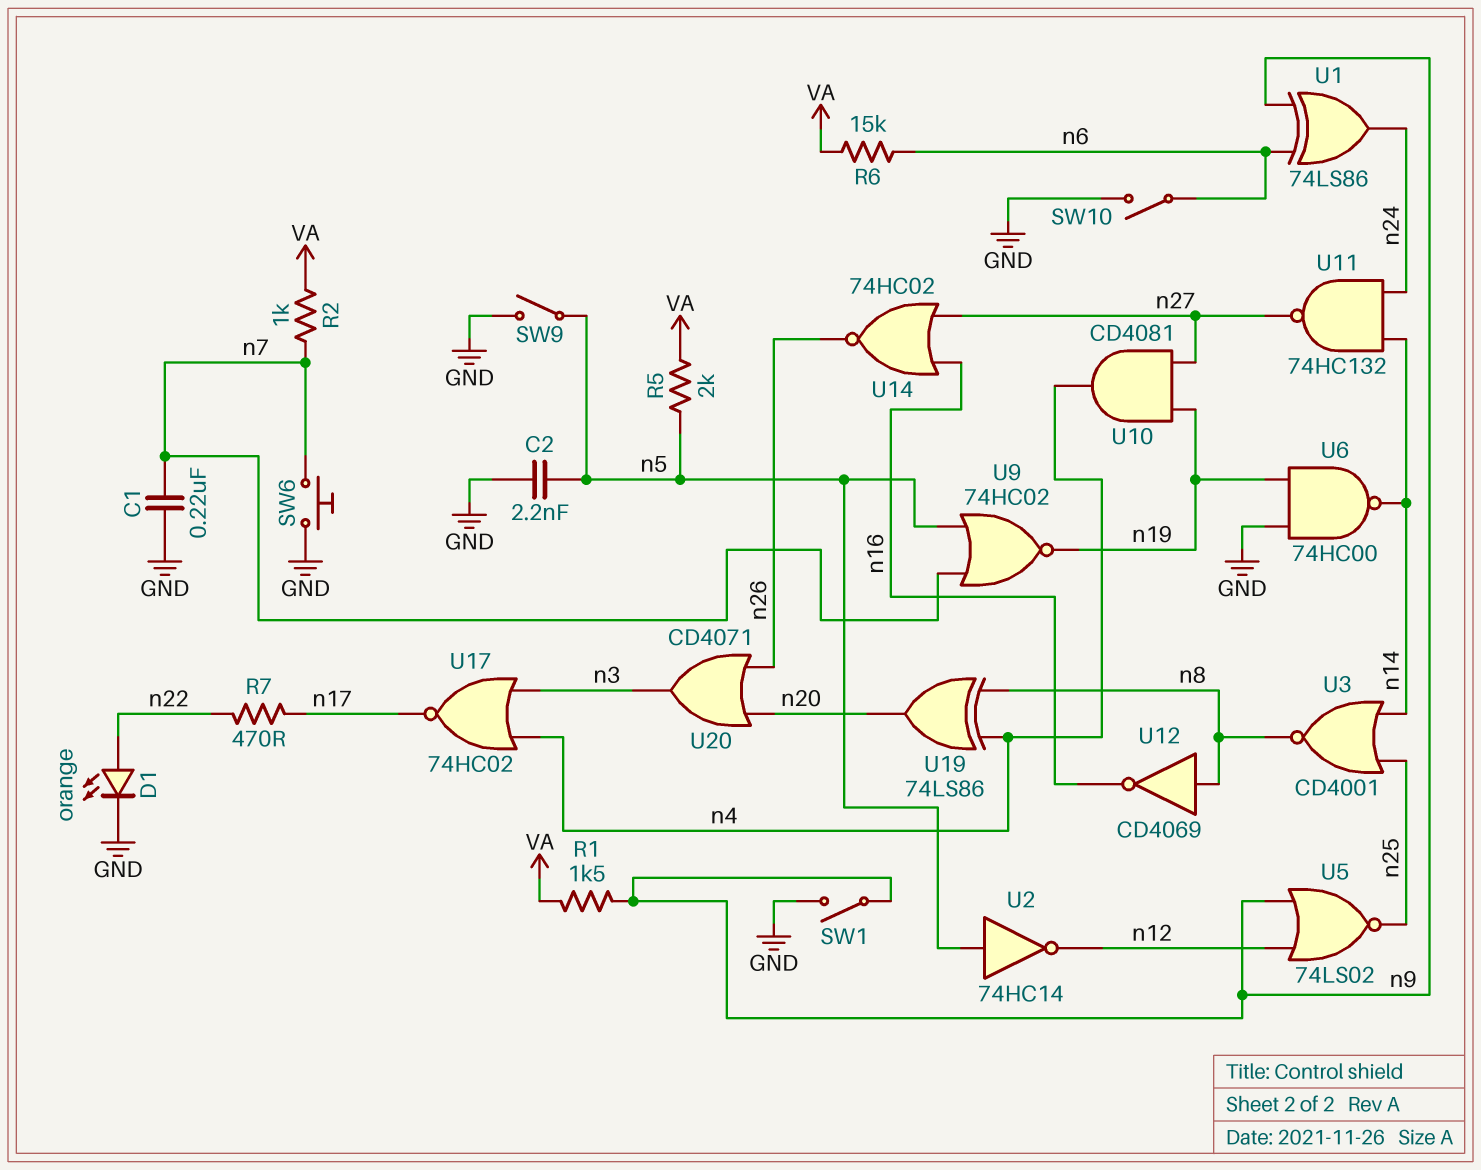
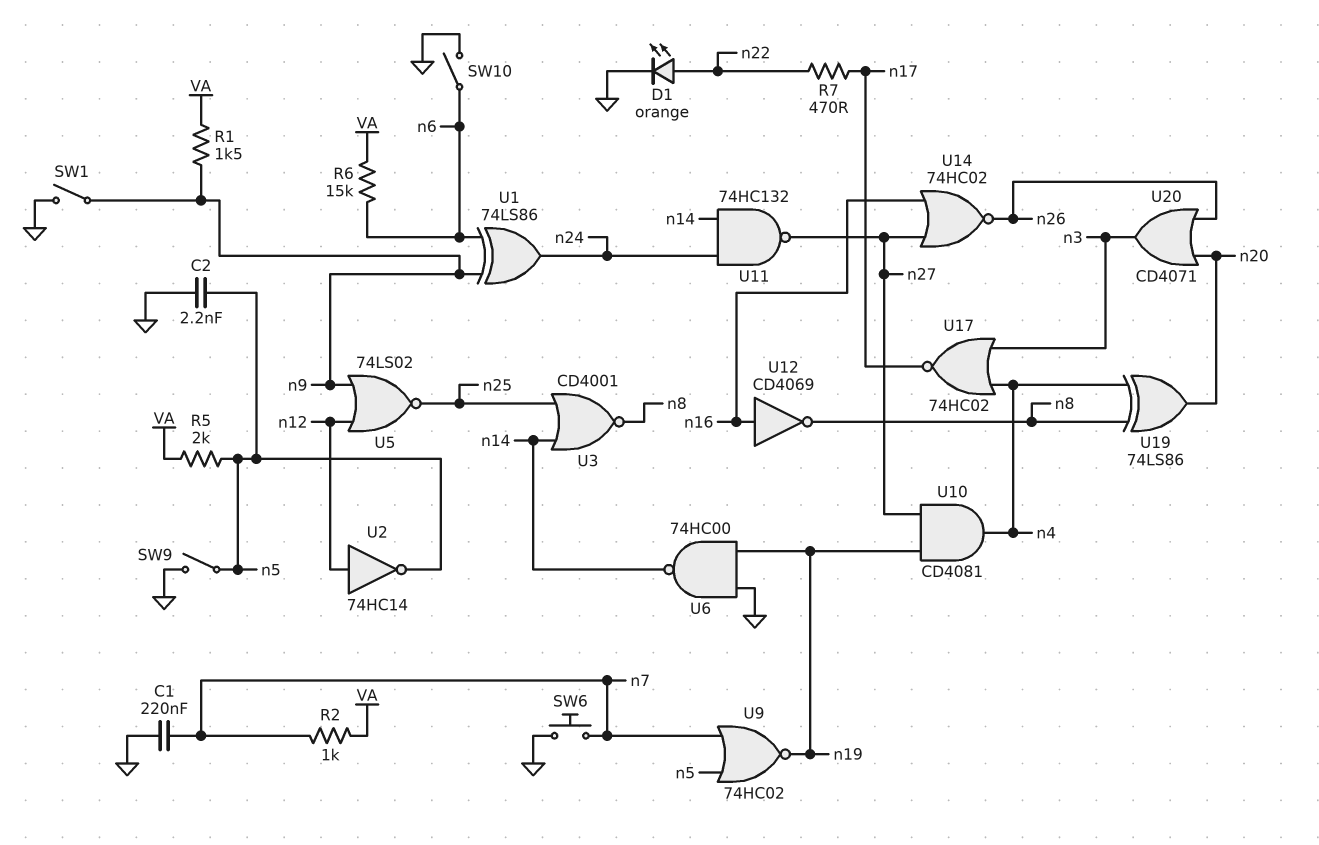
U2: NOT 74HC14 (in n5, out n12) -> NOT 74HC14 (in n12, out n5)
U12: NOT CD4069 (in n8, out n16) -> NOT CD4069 (in n16, out n8)

